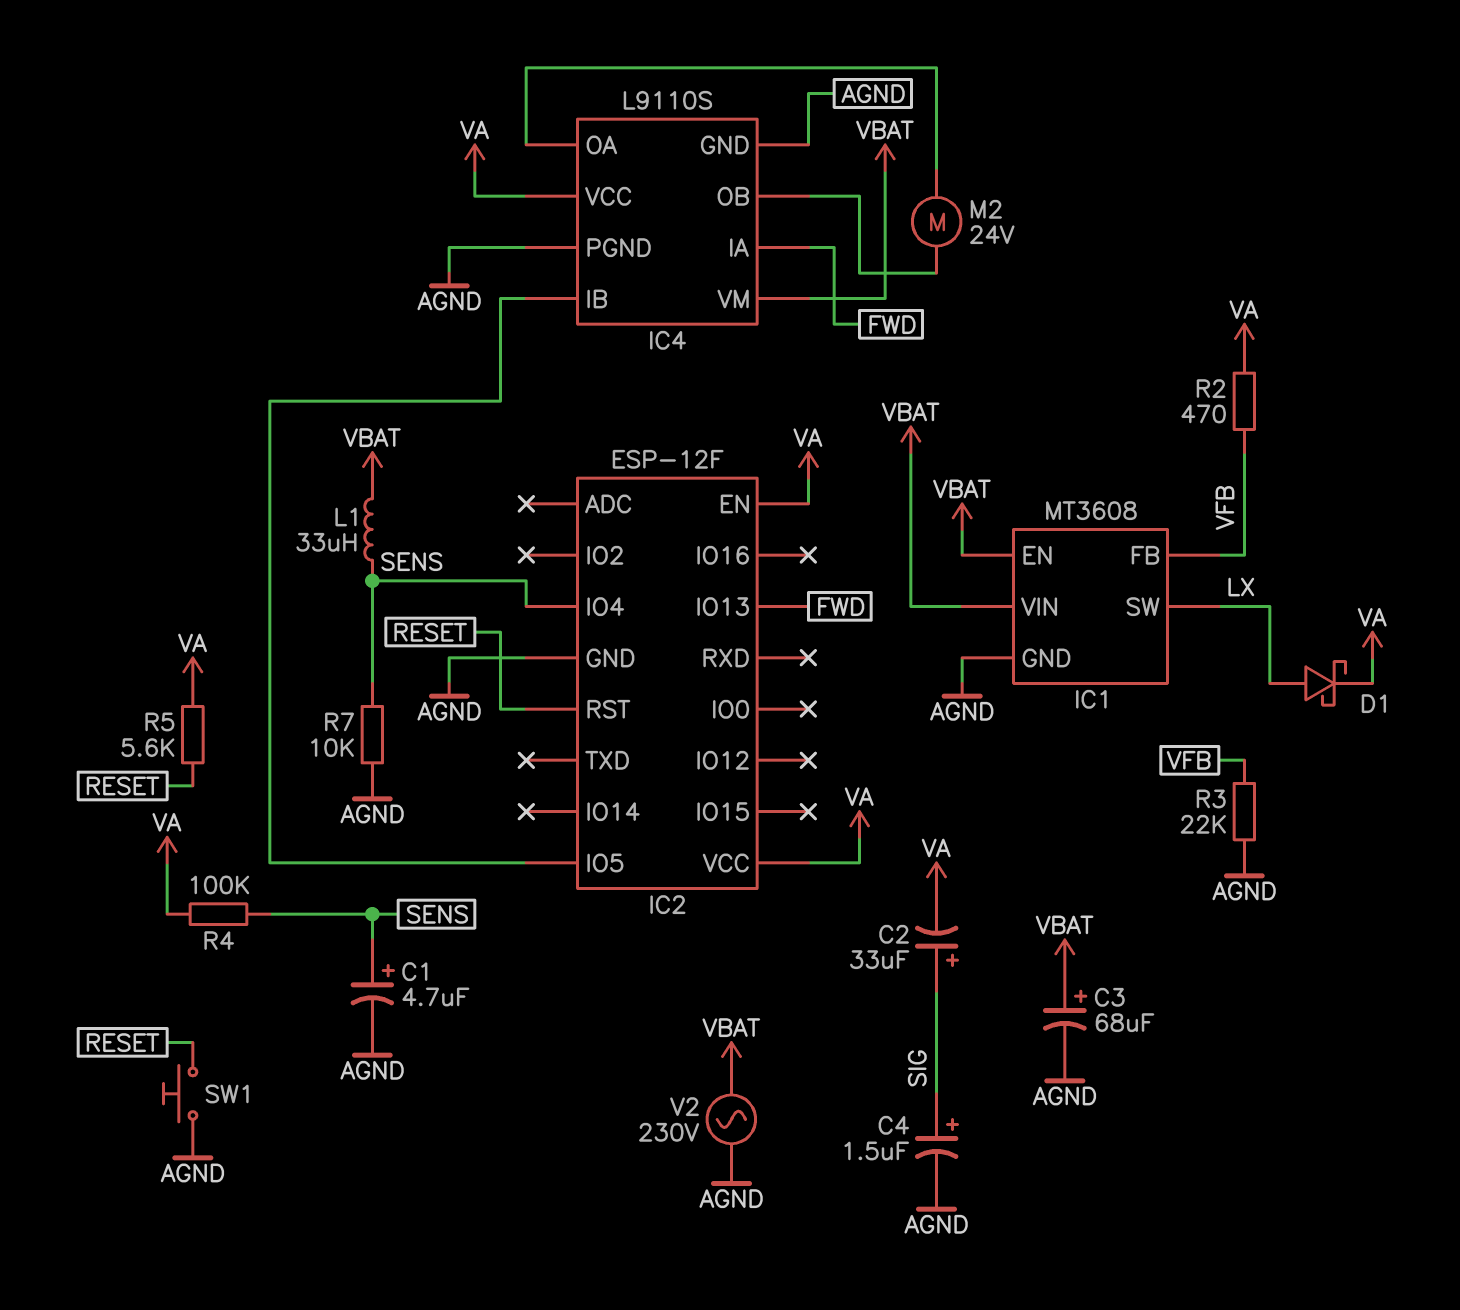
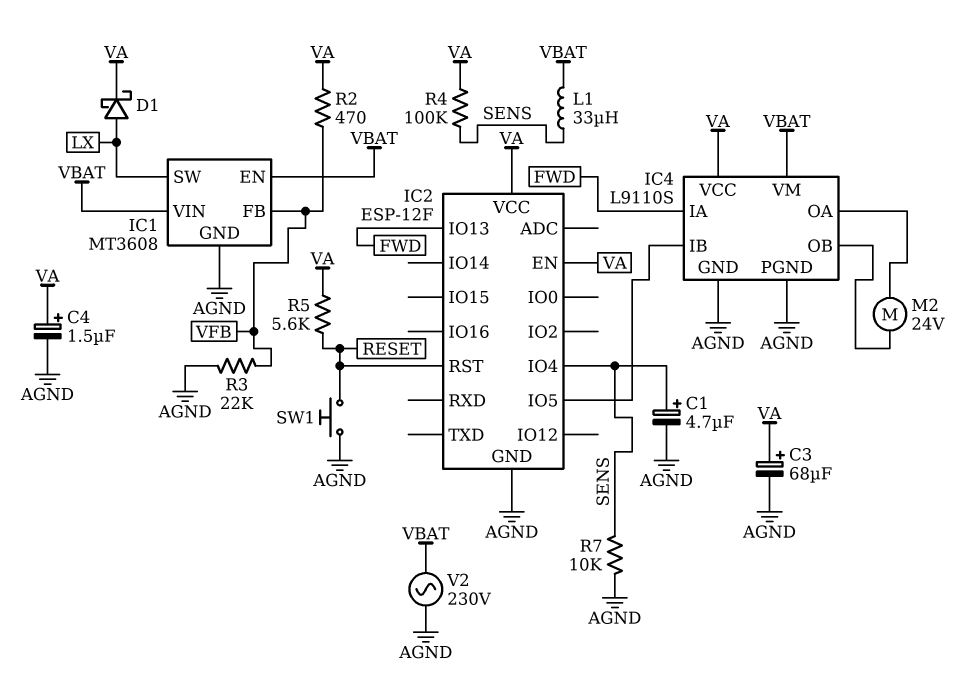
C2: 33uF (plus SIG, minus VA) -> none
C3: 68uF (plus VBAT, minus AGND) -> 68uF (plus VA, minus AGND)
C4: 1.5uF (plus SIG, minus AGND) -> 1.5uF (plus VA, minus AGND)

